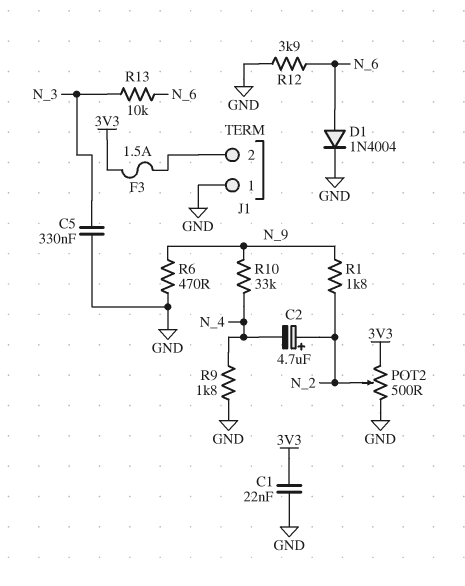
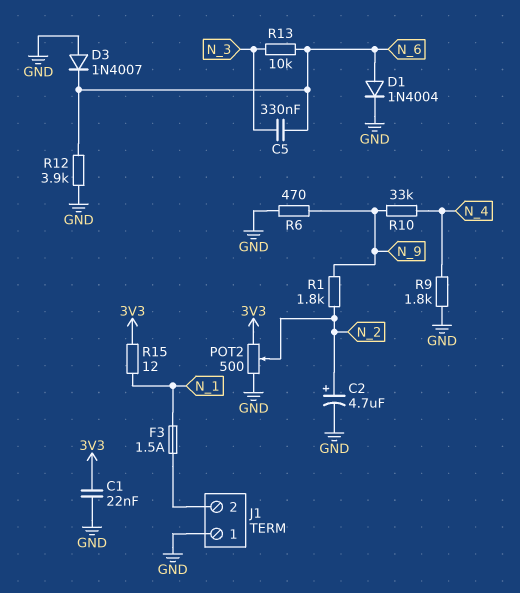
C2: 4.7uF (plus N_2, minus N_4) -> 4.7uF (plus N_2, minus GND)
C5: 330nF (GND, N_3) -> 330nF (N_3, N_6)
D3: none -> diode 1N4007 (A GND, K N_6)
F3: 1.5A (3V3, J1/2) -> 1.5A (J1/2, N_1)
R15: none -> 12 (3V3, N_1)

